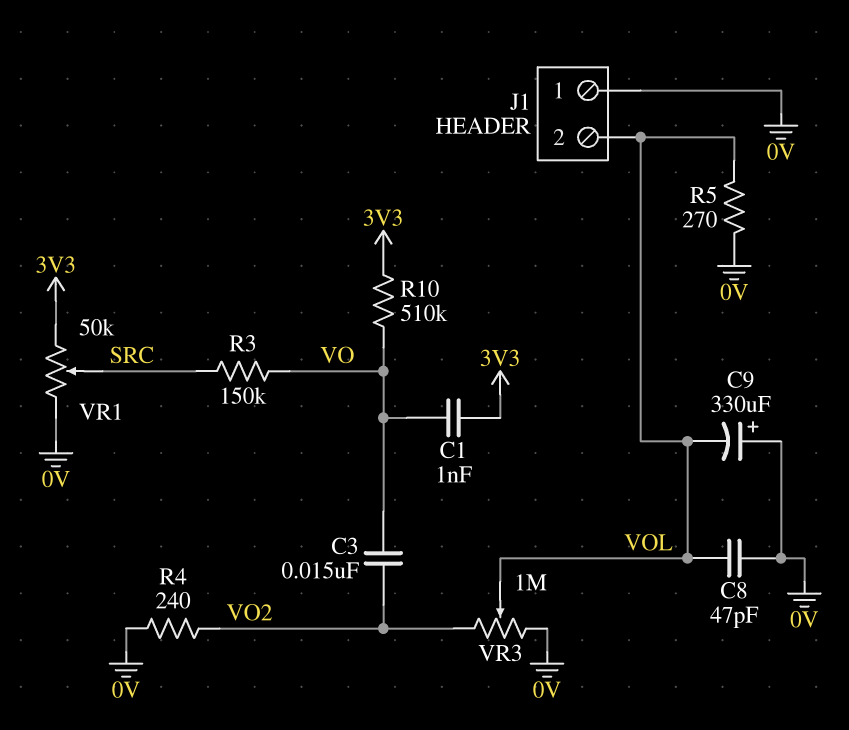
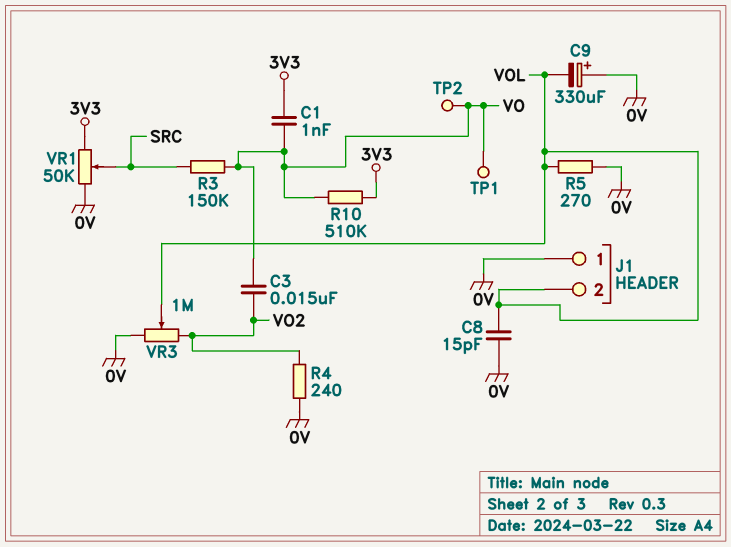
C8: 47pF (0V, VOL) -> 15pF (0V, VOL)
TP1: none -> test point (VO)
TP2: none -> test point (VO)

